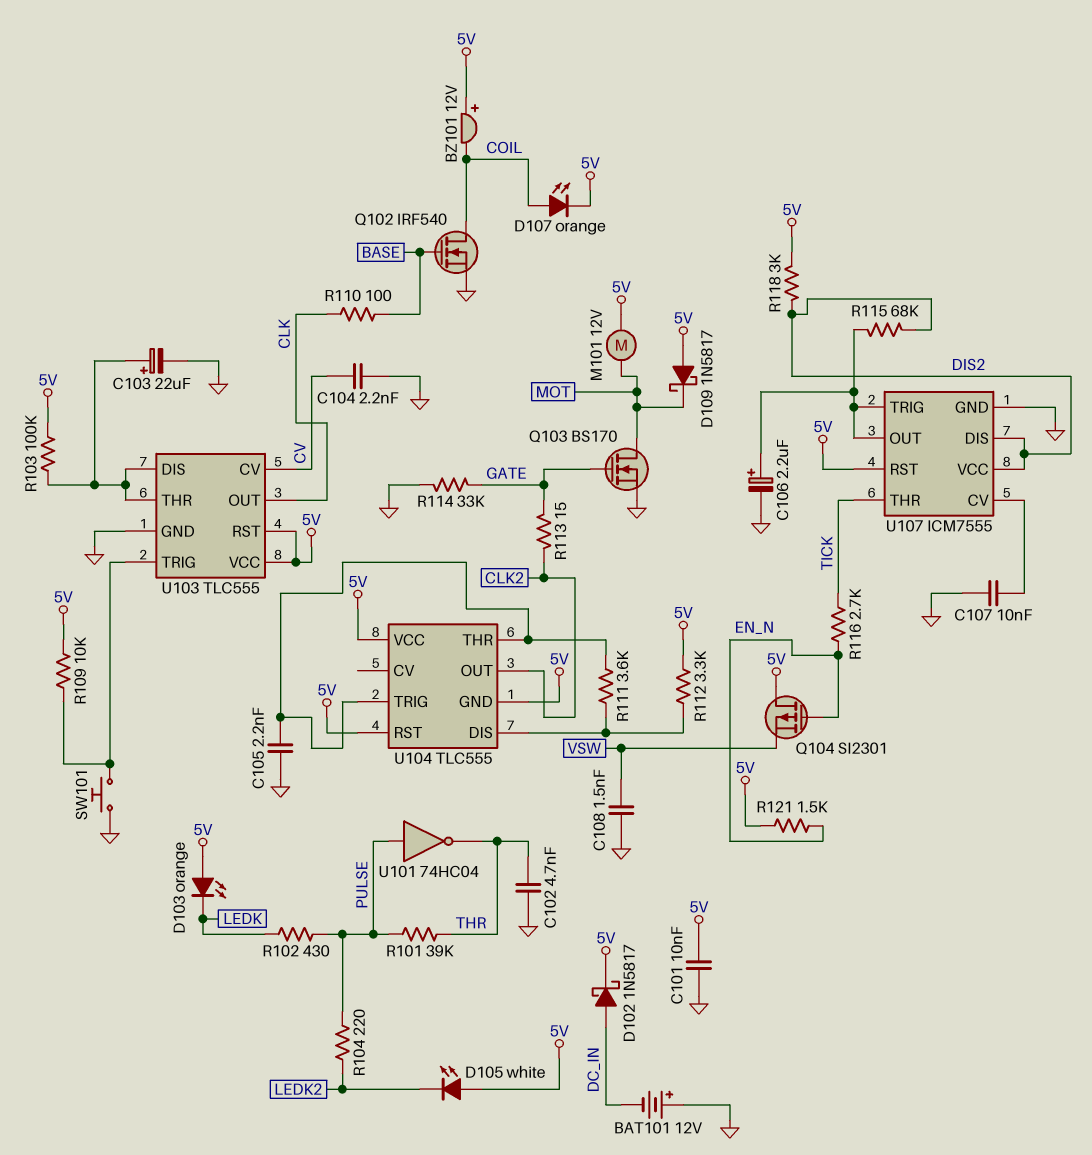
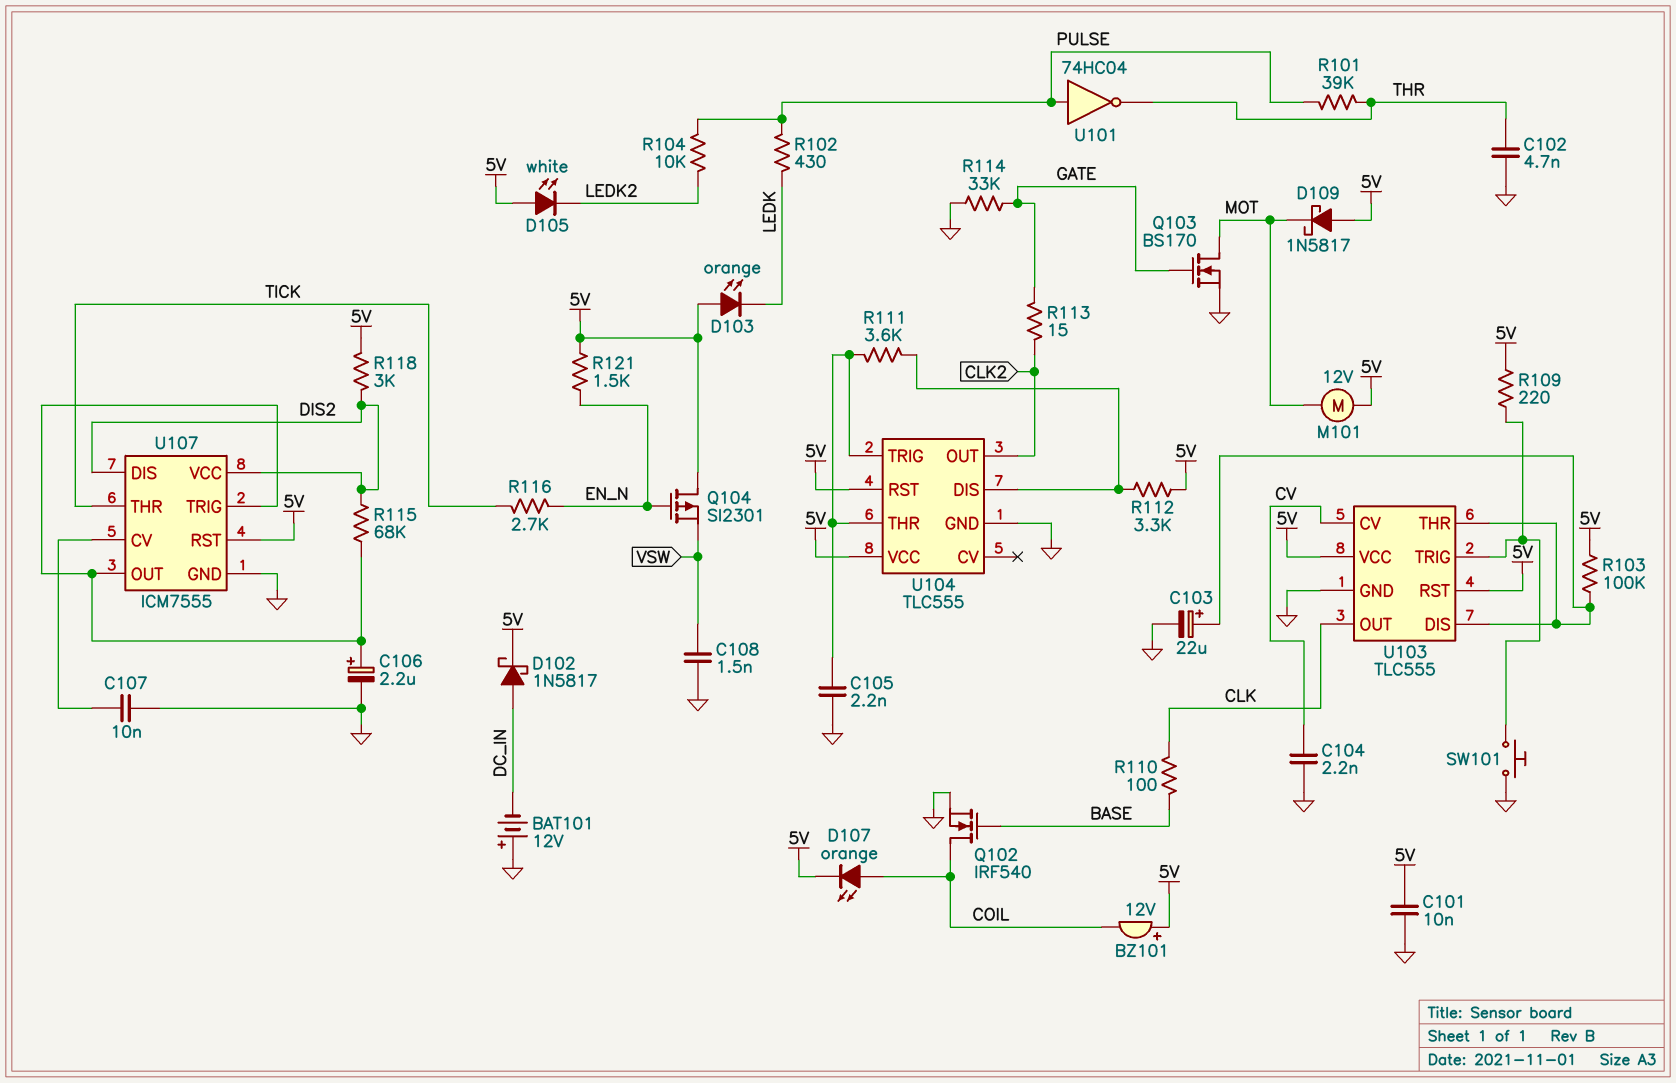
R104: 220 (LEDK2, PULSE) -> 10k (LEDK2, PULSE)
R109: 10k (5V, U103/TRIG) -> 220 (5V, U103/TRIG)
U104 pin GND: 5V -> GND

